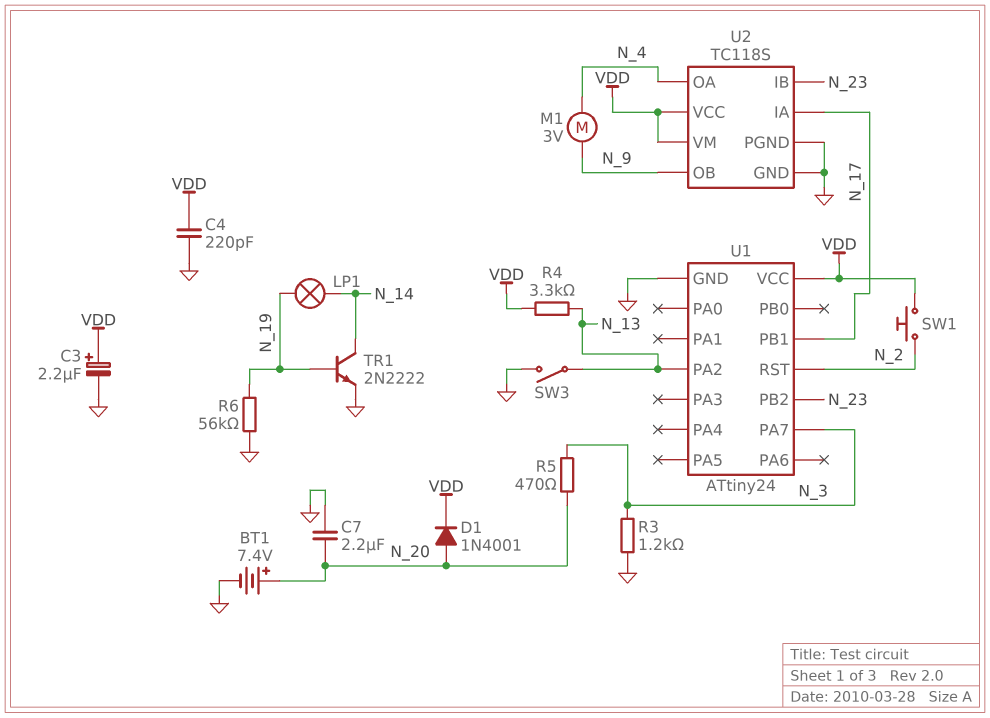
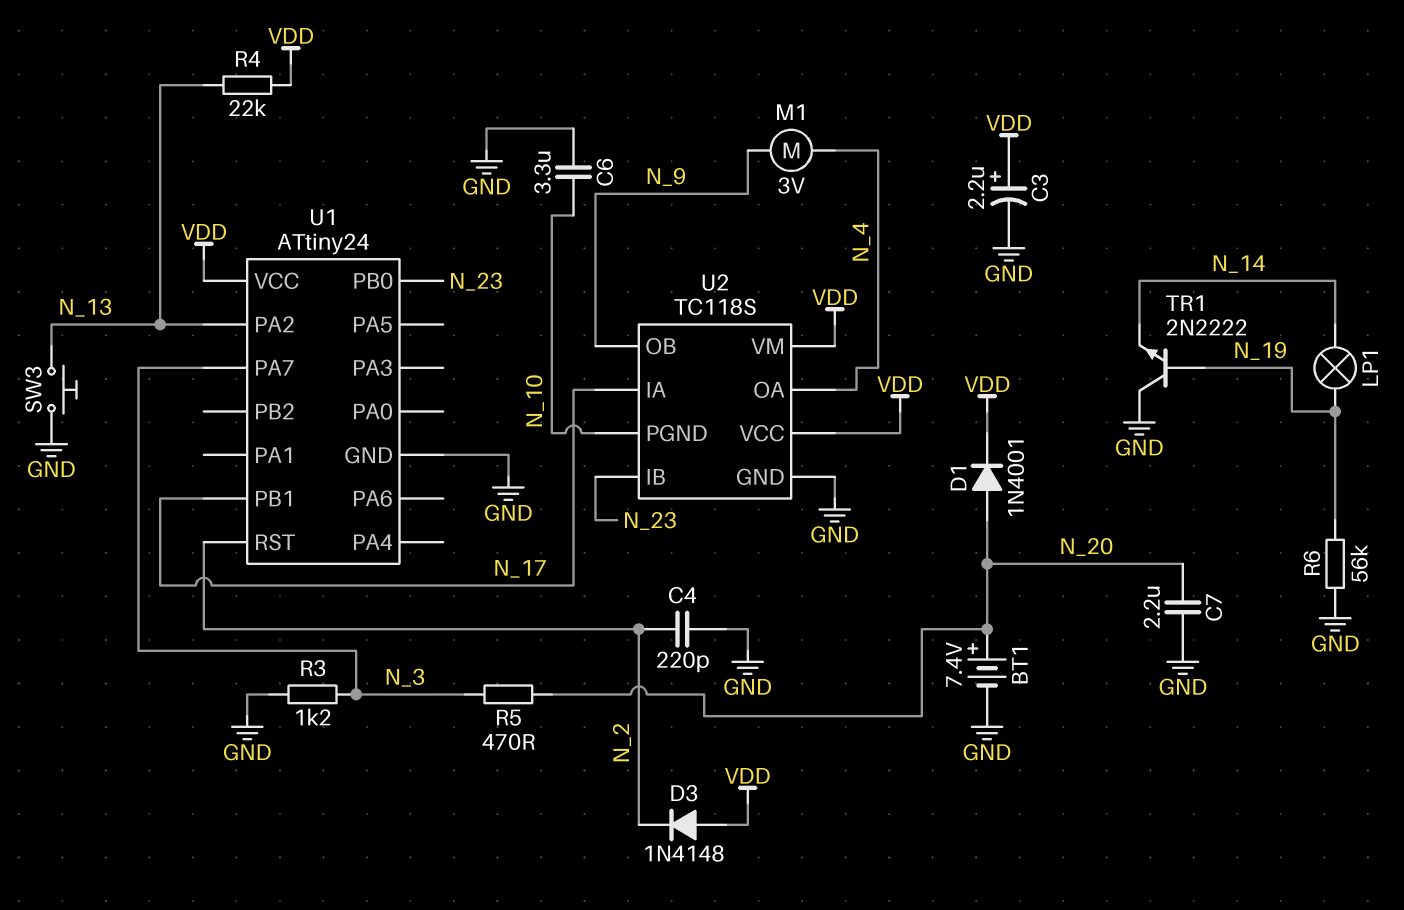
C4: 220pF (GND, VDD) -> 220pF (GND, N_2)
C6: none -> 3.3uF (GND, N_10)
D3: none -> diode 1N4148 (A VDD, K N_2)
R4: 3.3k (N_13, VDD) -> 22k (N_13, VDD)
SW1: button (N_2, VDD) -> none
SW3: switch (GND, N_13) -> button (GND, N_13)
TR1: NPN 2N2222 (B N_19, C N_14, E GND) -> NPN 2N2222 (B N_19, C GND, E N_14)
U1 pin PB0: none -> N_23
U1 pin PB2: N_23 -> none
U2 pin PGND: GND -> N_10

